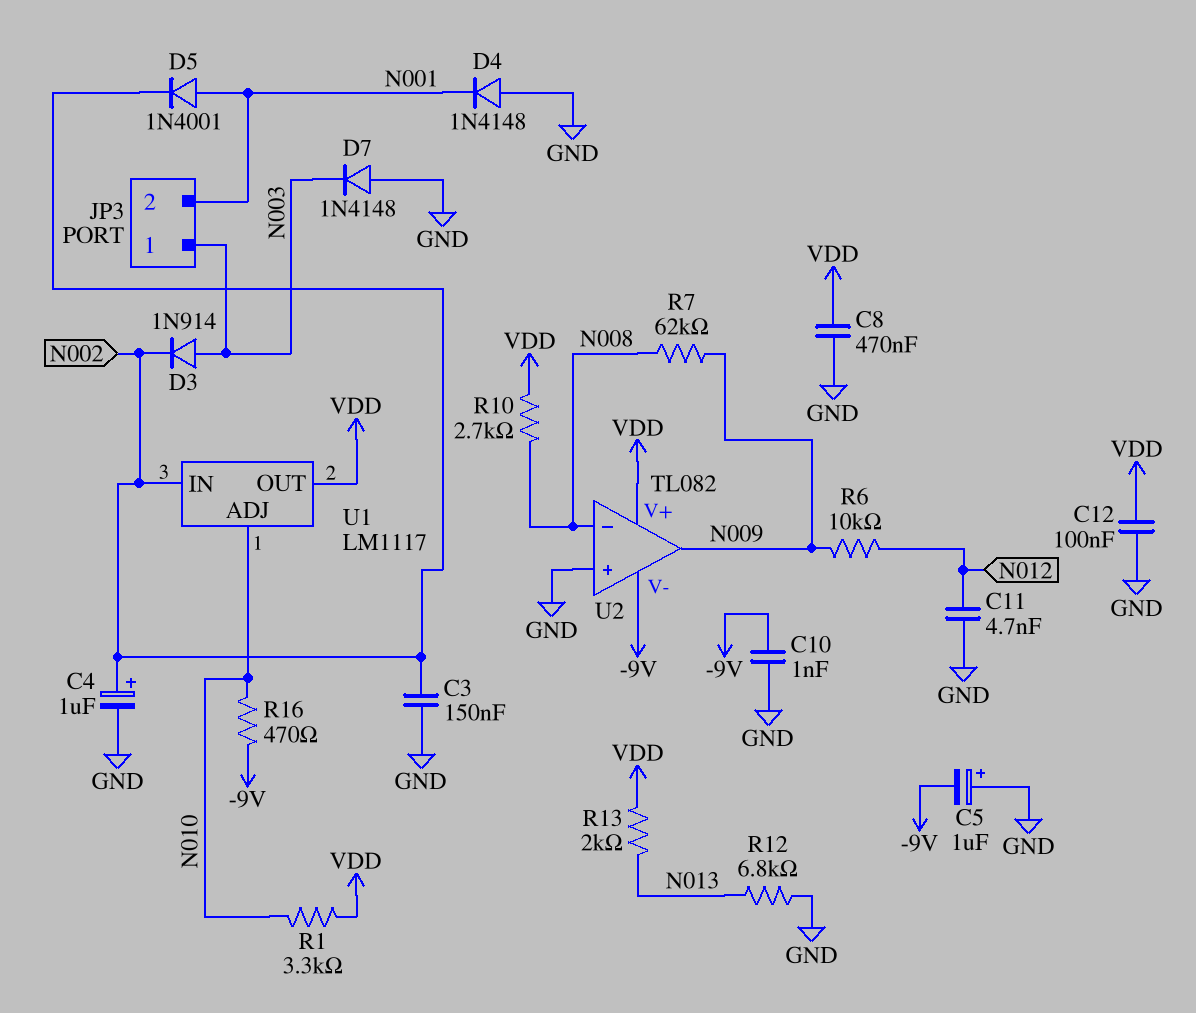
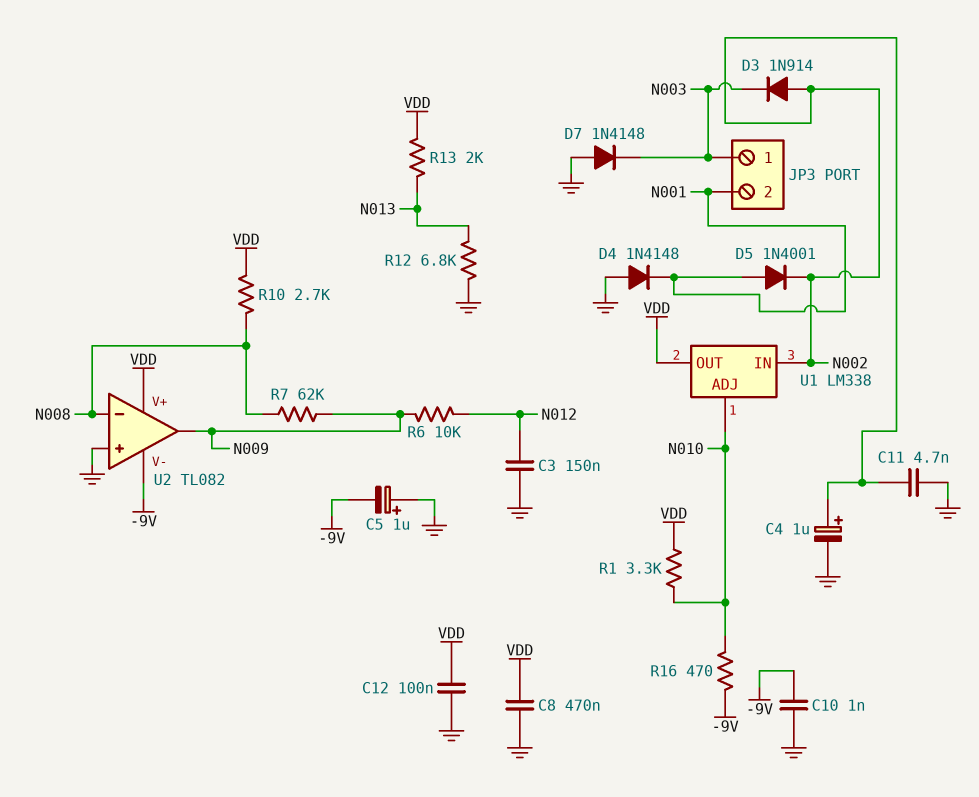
C3: 150nF (GND, N002) -> 150nF (GND, N012)
C11: 4.7nF (GND, N012) -> 4.7nF (GND, N002)
D3: diode 1N914 (A N003, K N002) -> diode 1N914 (A N002, K N003)
U1: LM1117 -> LM338

